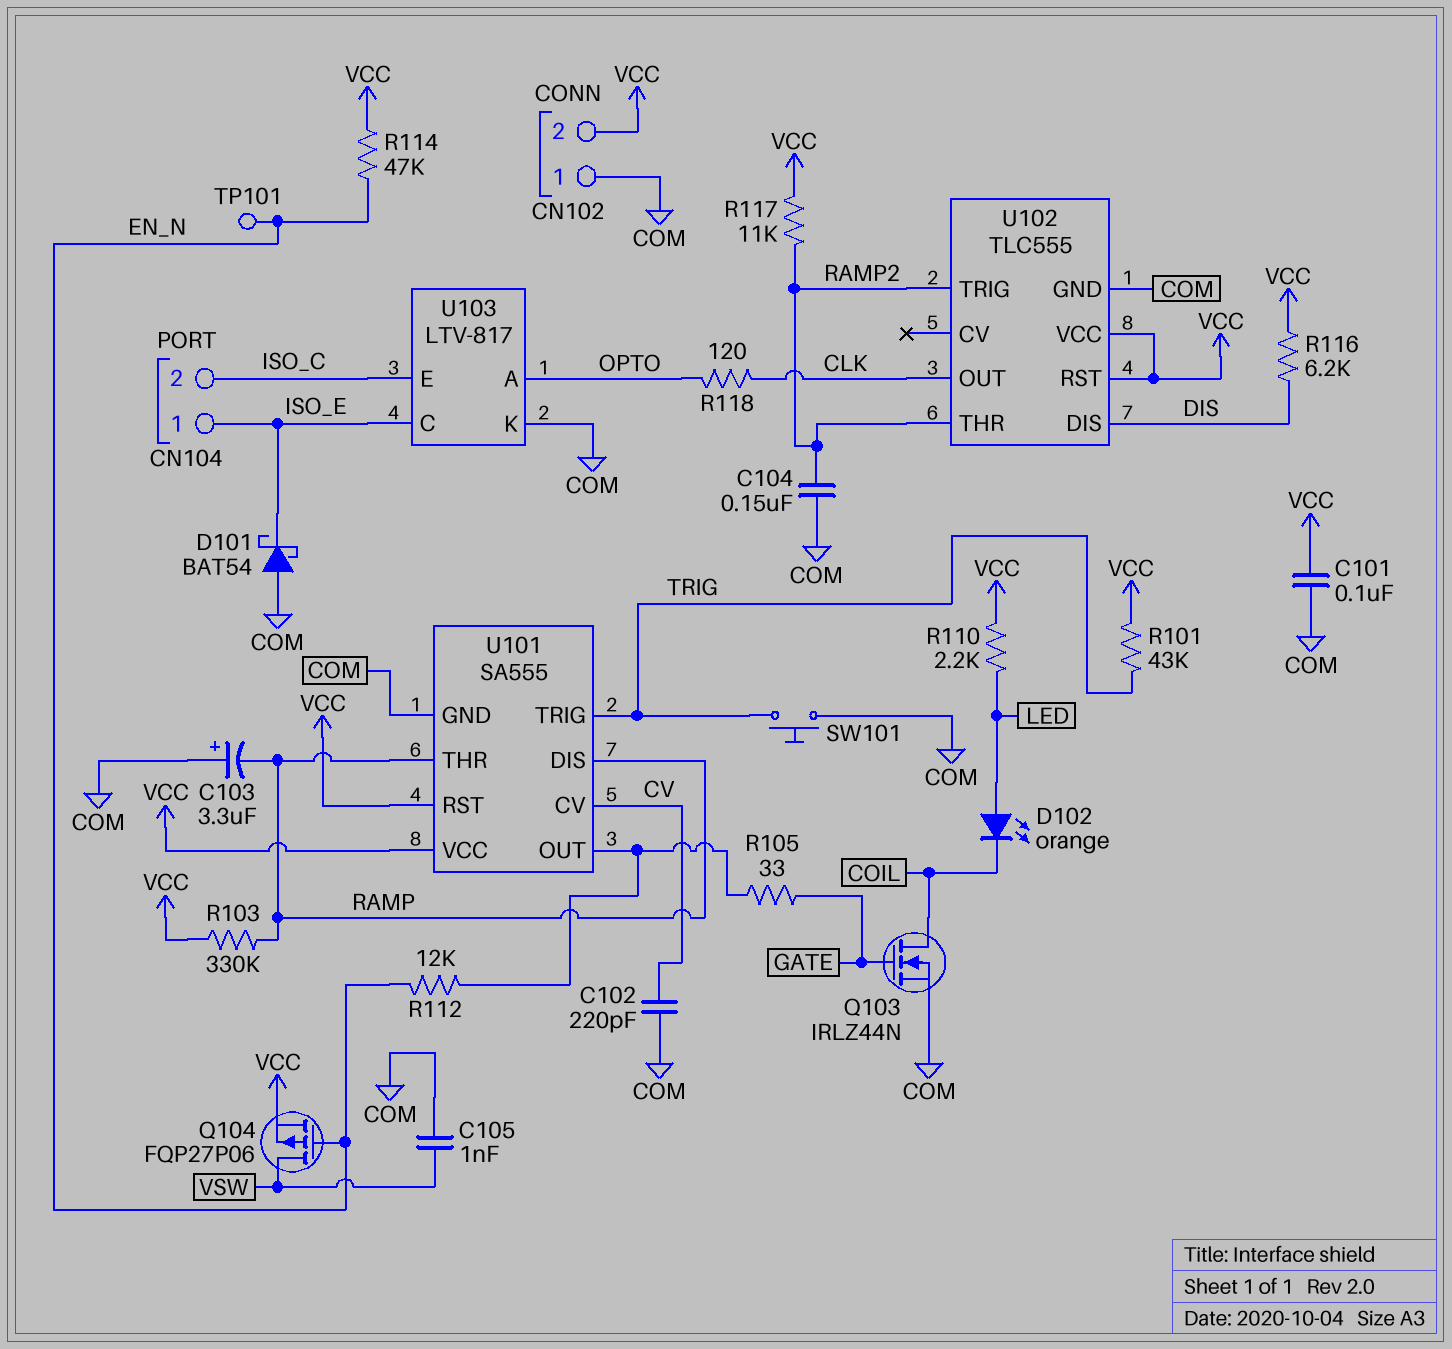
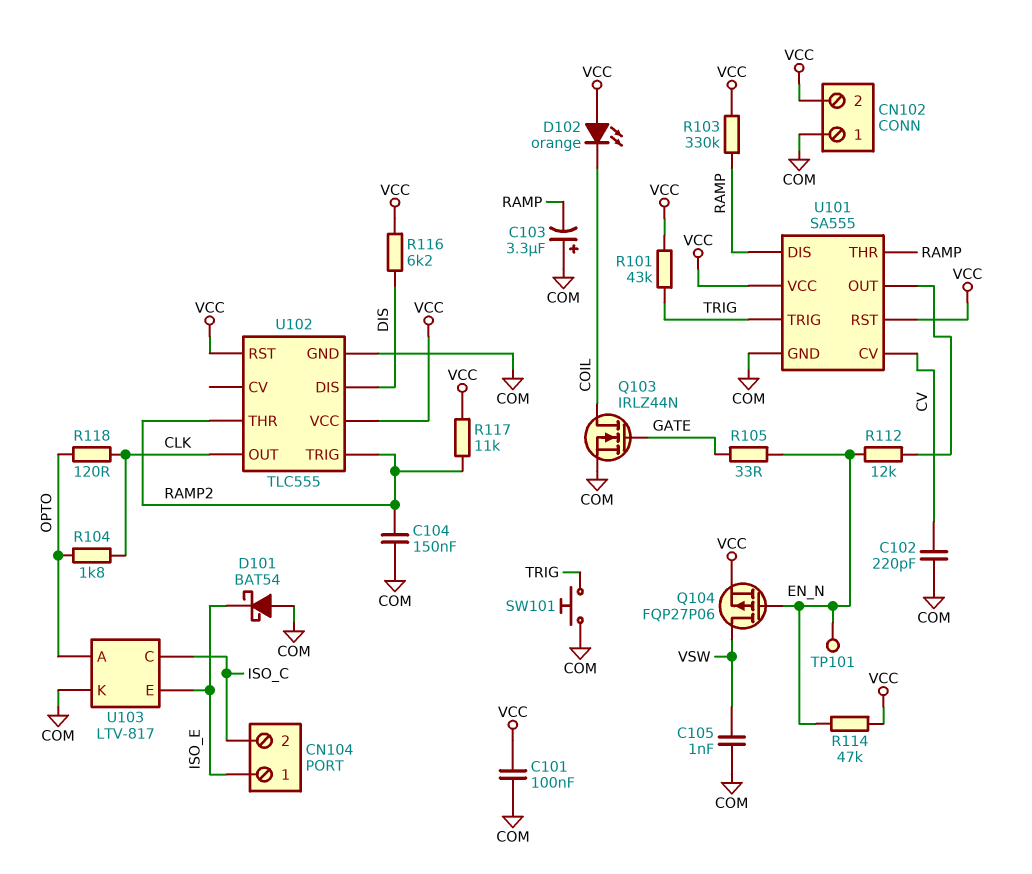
D102: LED orange (A LED, K COIL) -> LED orange (A VCC, K COIL)
R104: none -> 1.8k (CLK, OPTO)
R105: 33 (GATE, U101/OUT) -> 33 (EN_N, GATE)
R110: 2.2k (LED, VCC) -> none
U103 pin C: ISO_E -> ISO_C
U103 pin E: ISO_C -> ISO_E

